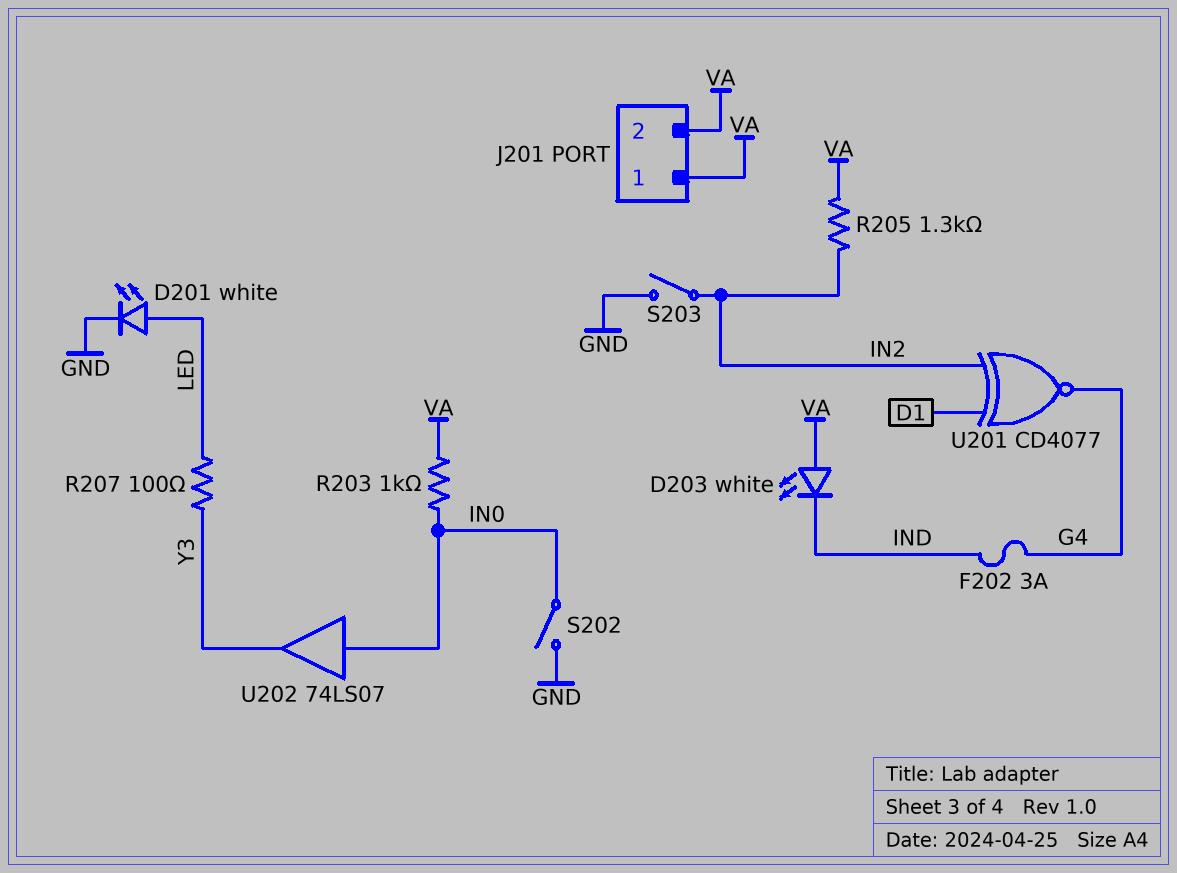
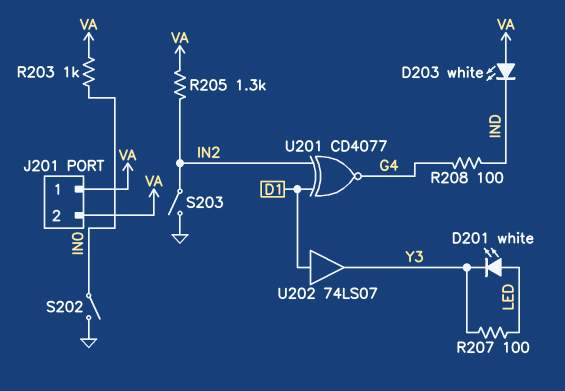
D201: LED white (A LED, K GND) -> LED white (A LED, K Y3)
F202: 3A (G4, IND) -> none
R208: none -> 100 (G4, IND)
U202: buffer 74LS07 (in IN0, out Y3) -> buffer 74LS07 (in D1, out Y3)

